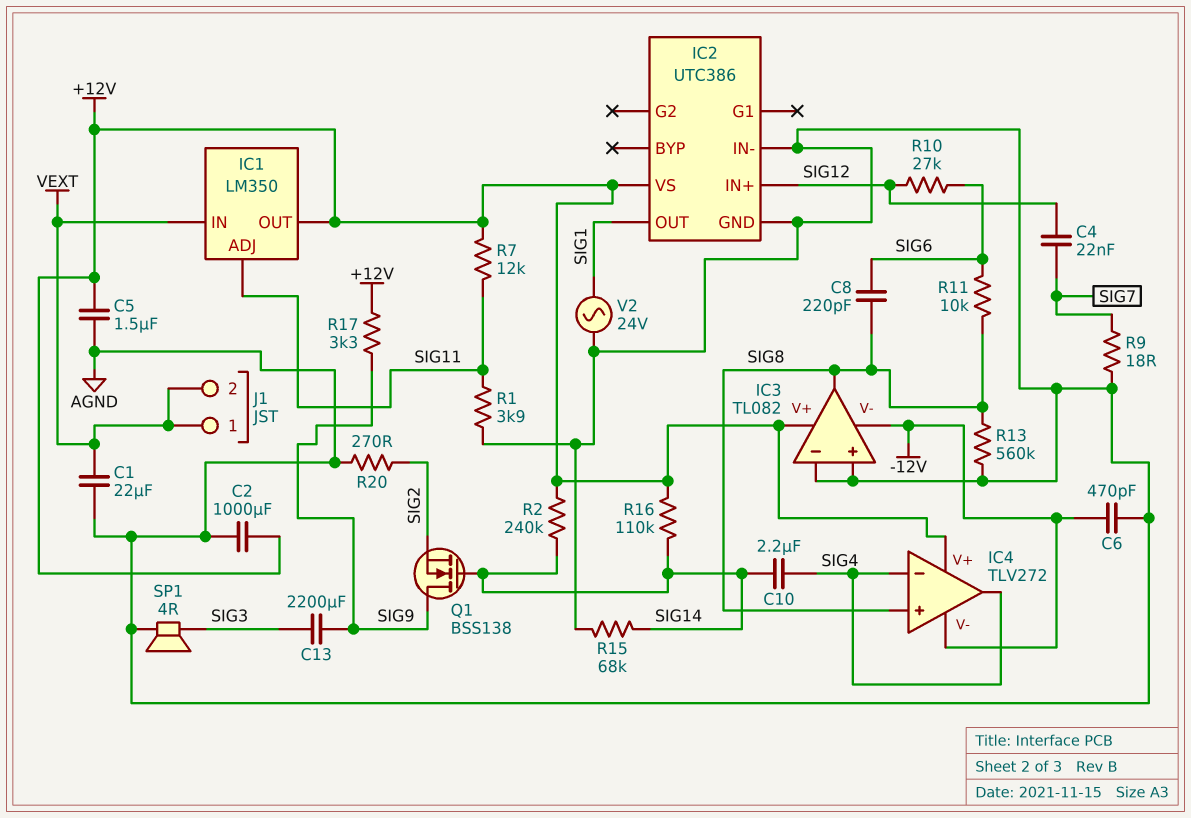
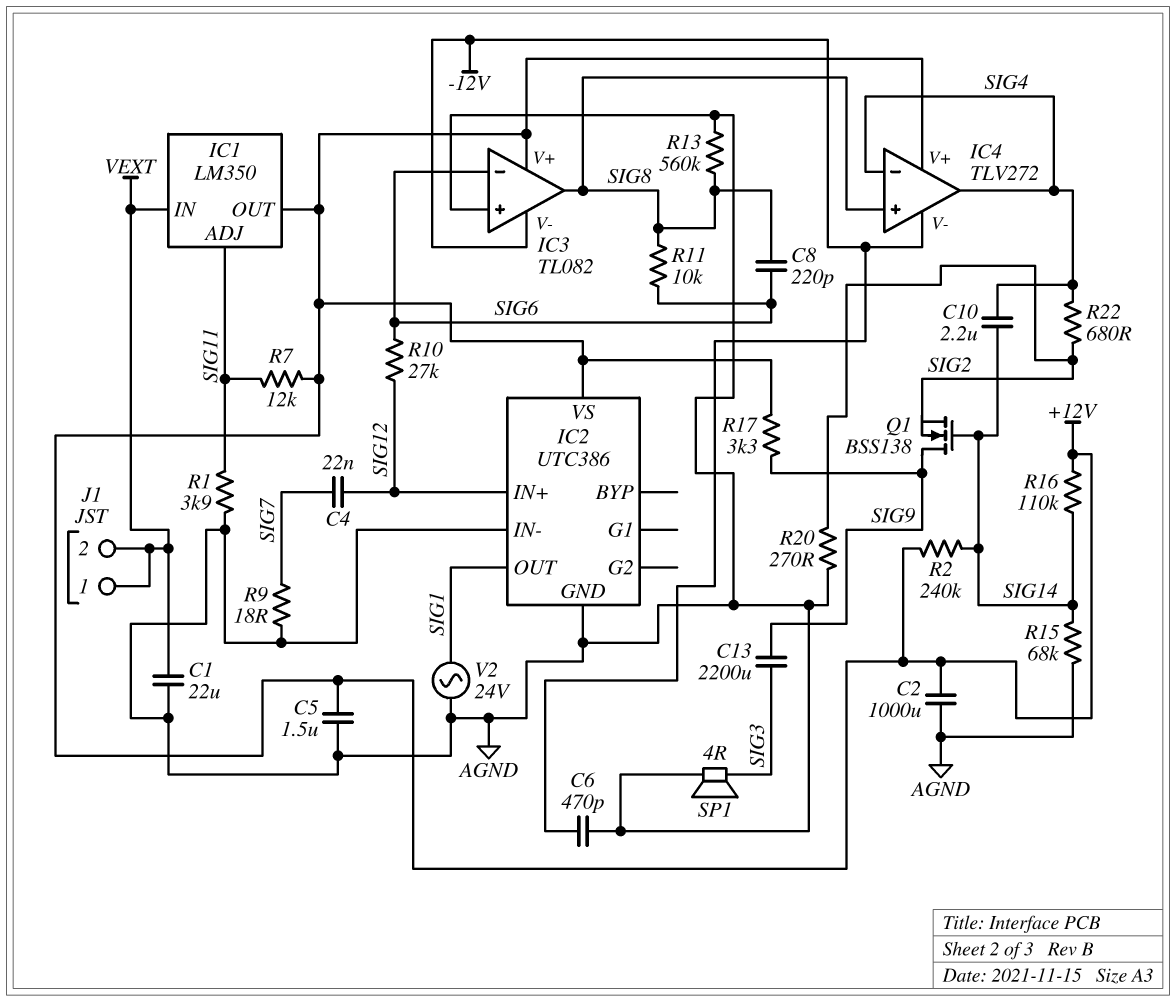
IC3 pin in-: AGND -> SIG6
R22: none -> 680 (SIG2, SIG4)

